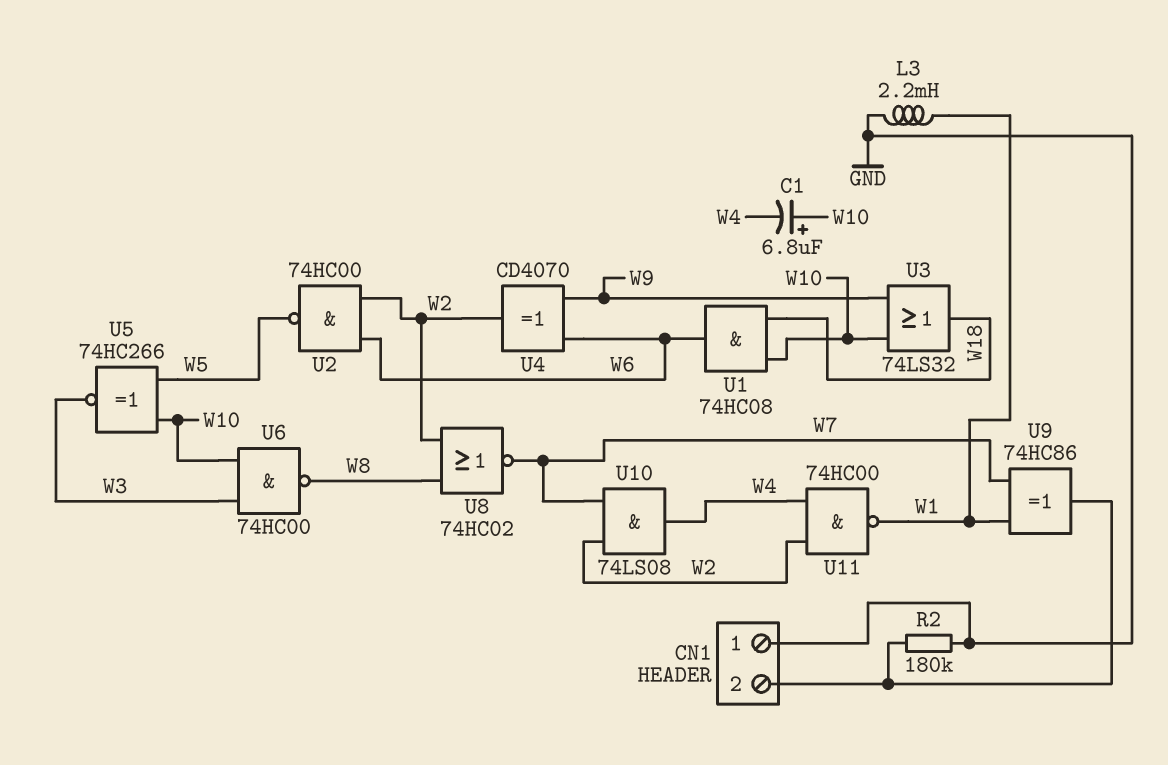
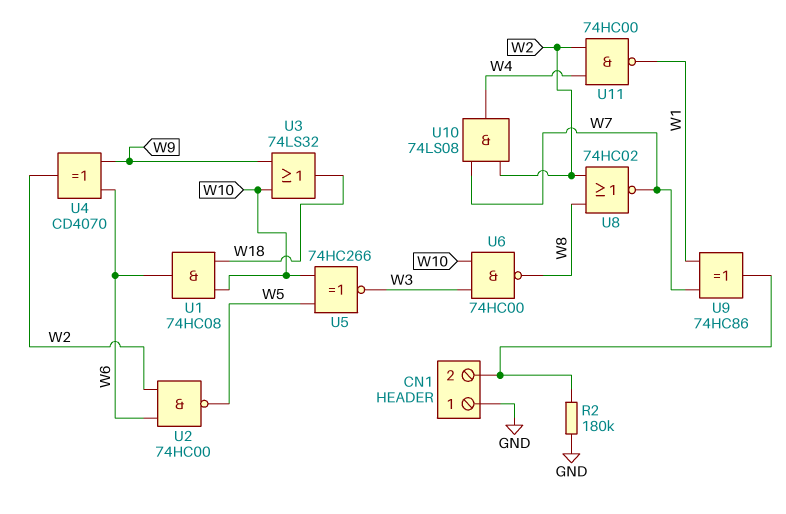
C1: 6.8uF (plus W10, minus W4) -> none
L3: 2.2mH (GND, W1) -> none

